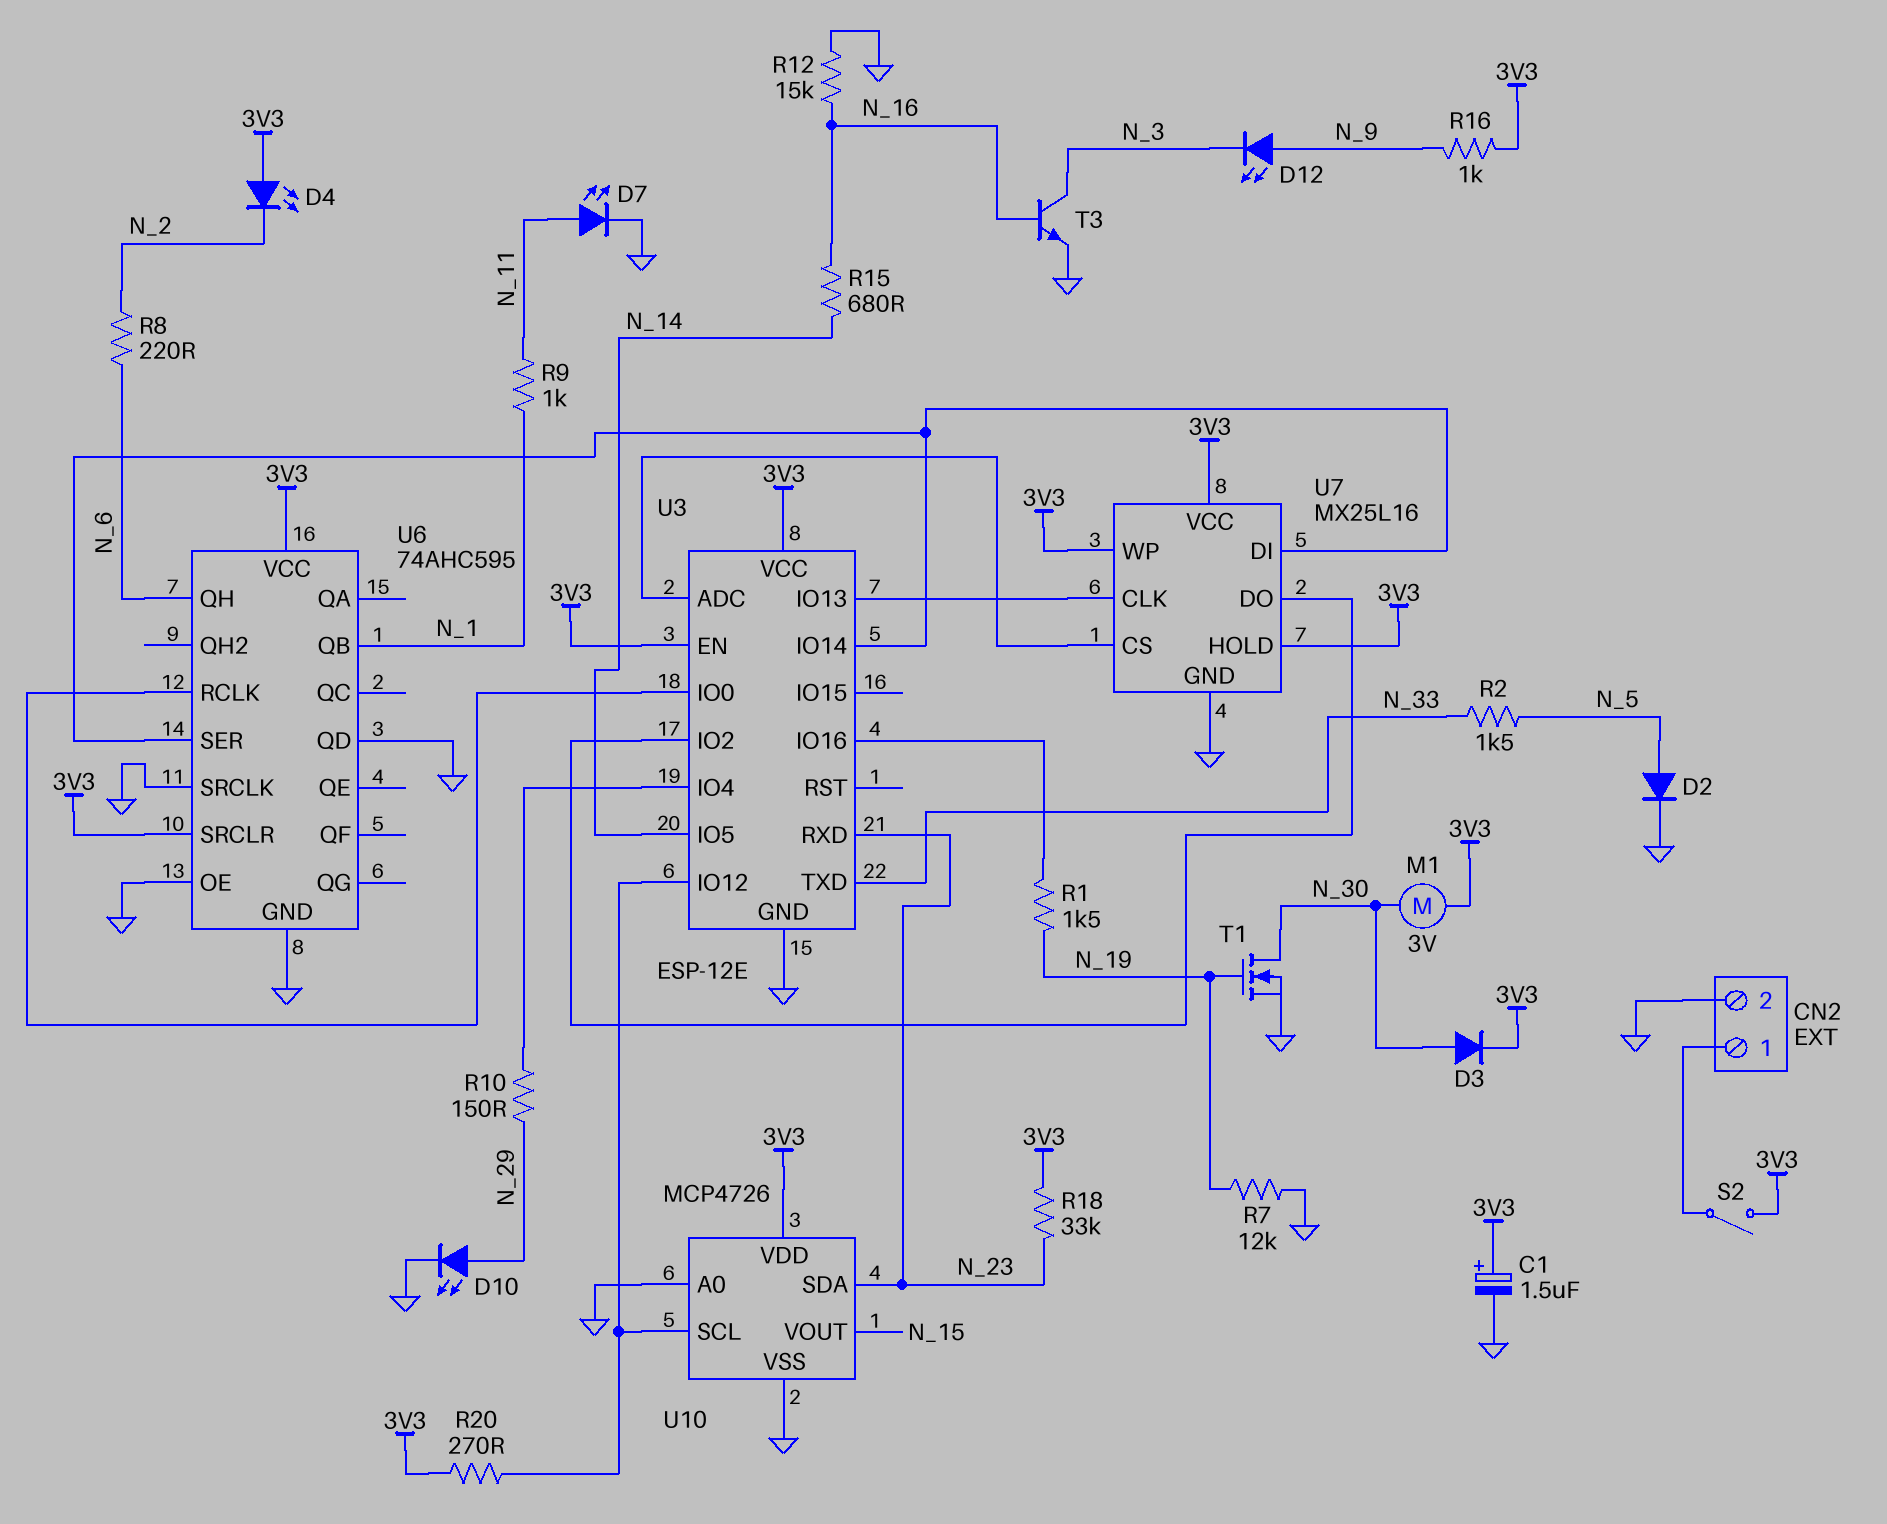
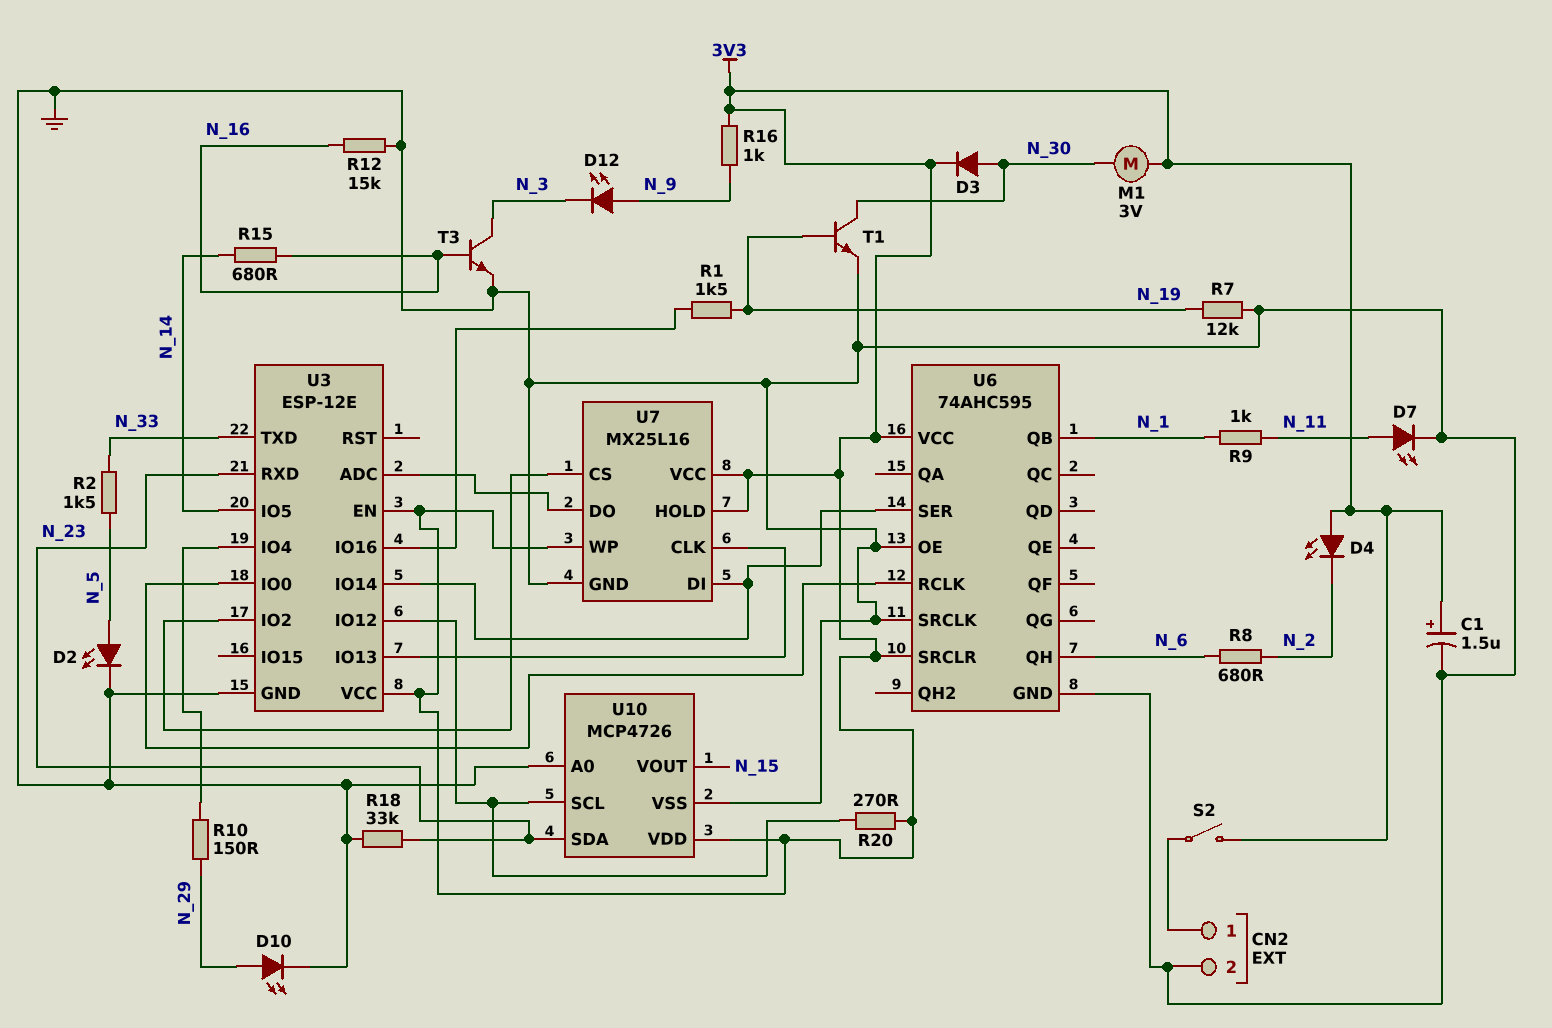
D2: diode (A N_5, K GND) -> LED (A N_5, K GND)
R8: 220 (N_2, N_6) -> 680 (N_2, N_6)
R18: 33k (3V3, N_23) -> 33k (GND, N_23)
T1: NMOS (G N_19, D N_30, S GND) -> NPN (B N_19, C N_30, E GND)
U6 pin QD: GND -> none
U7 pin CS: U3/ADC -> U3/IO2
U7 pin DO: U3/IO2 -> U3/ADC

